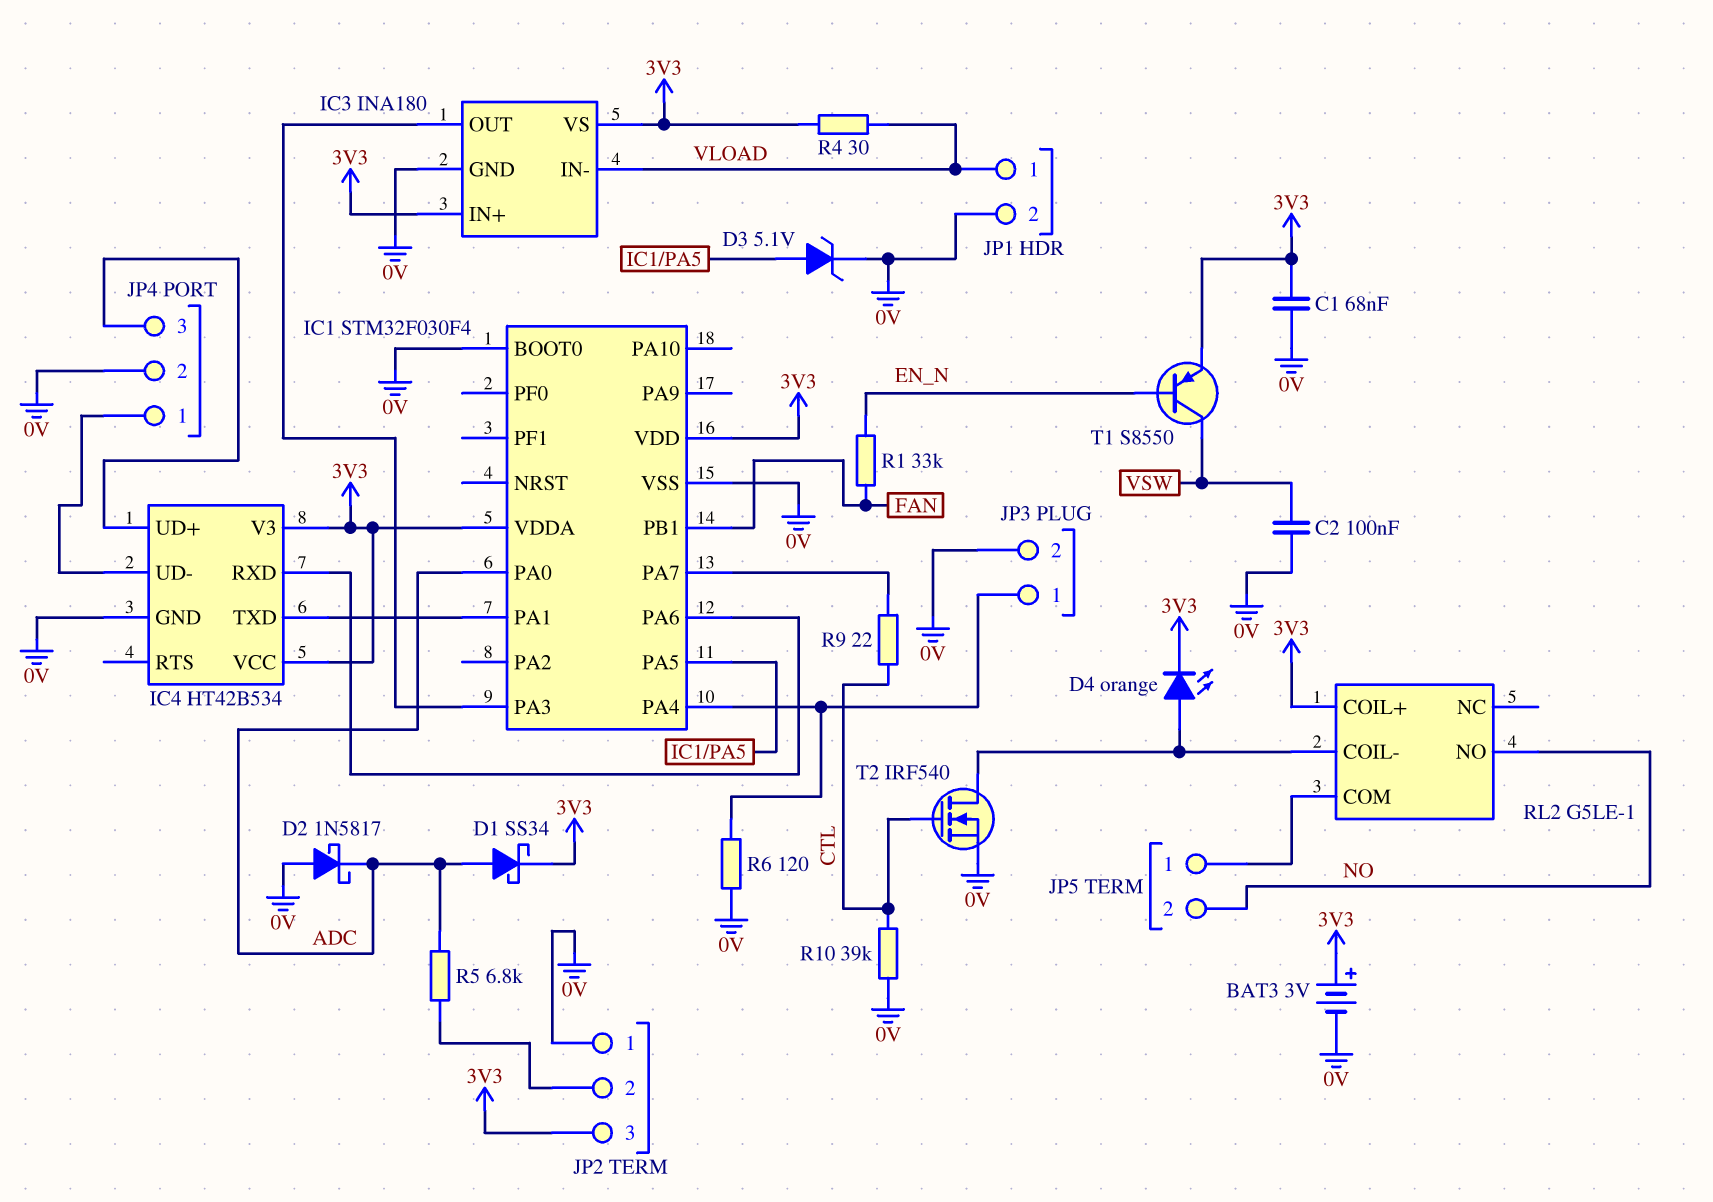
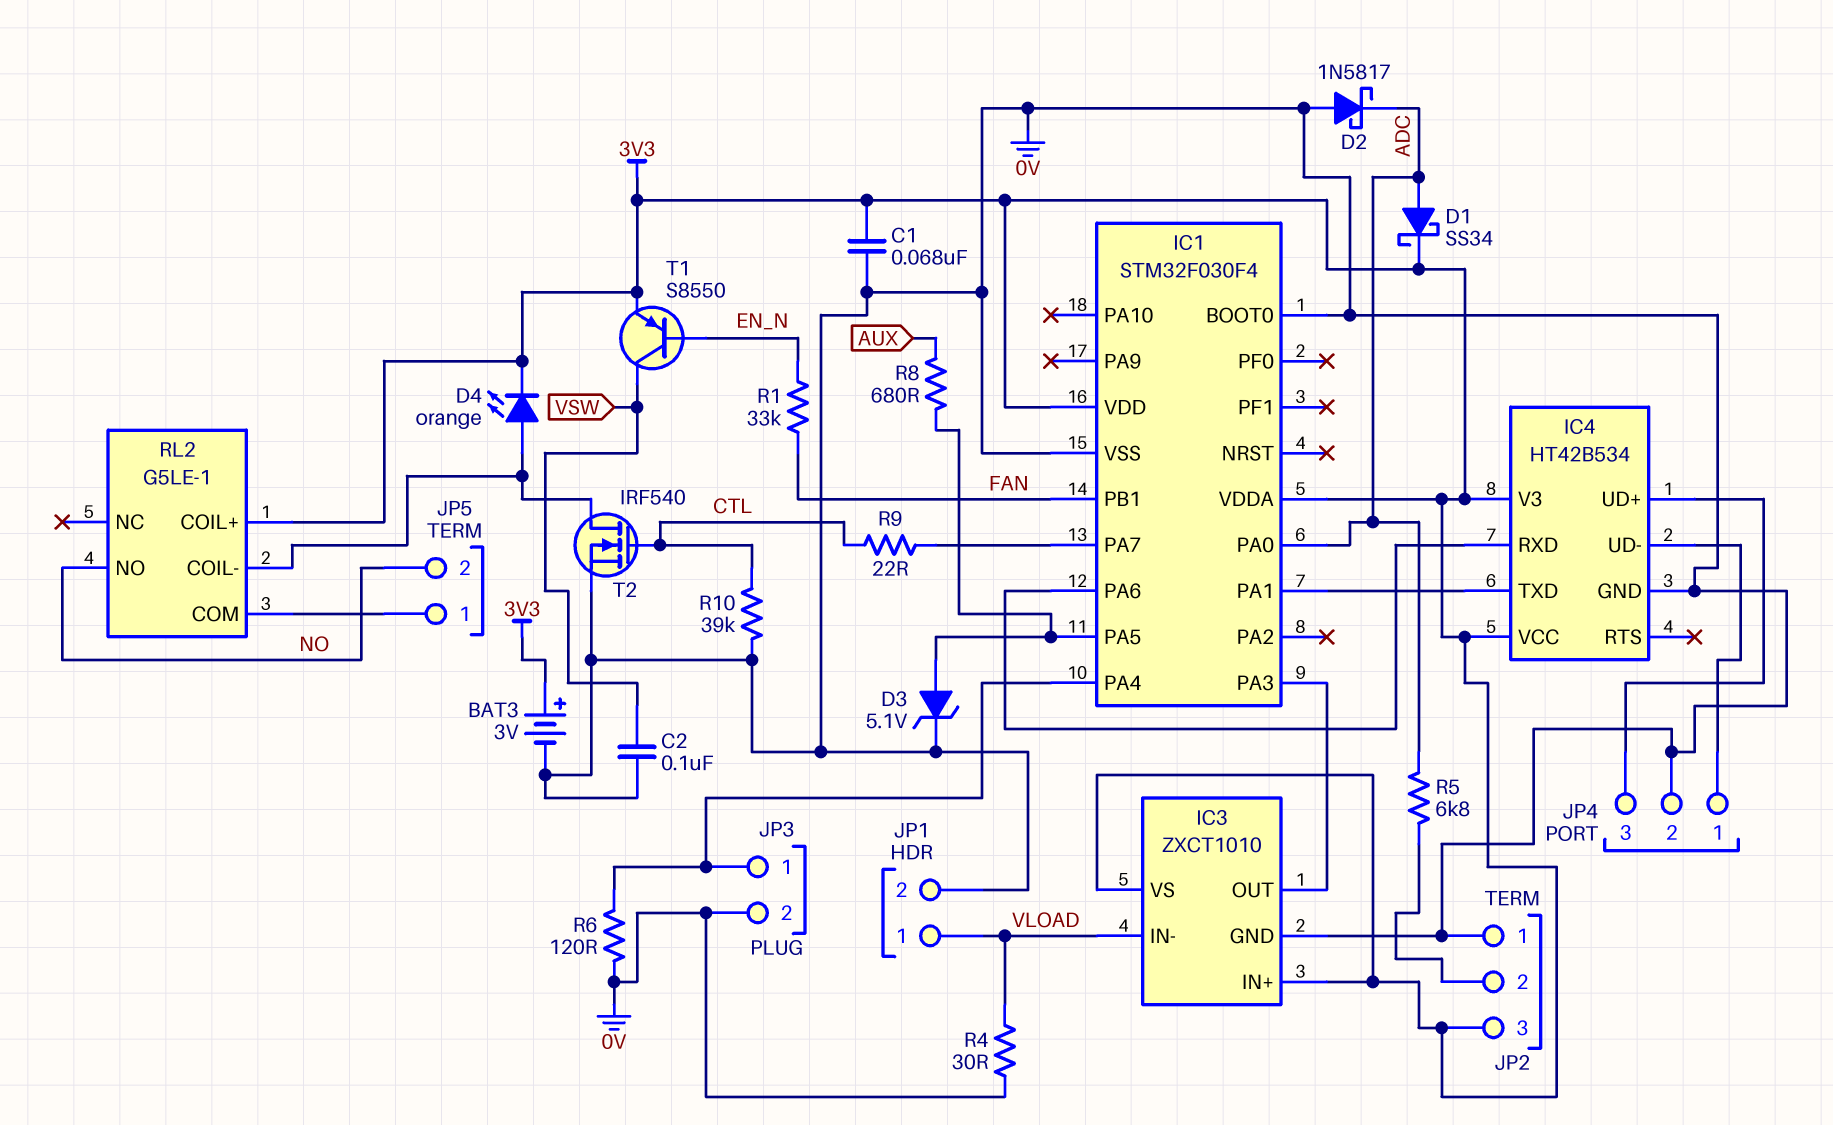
IC3: INA180 -> ZXCT1010
R4: 30 (3V3, VLOAD) -> 30 (0V, VLOAD)
R8: none -> 680 (AUX, IC1/PA5)

